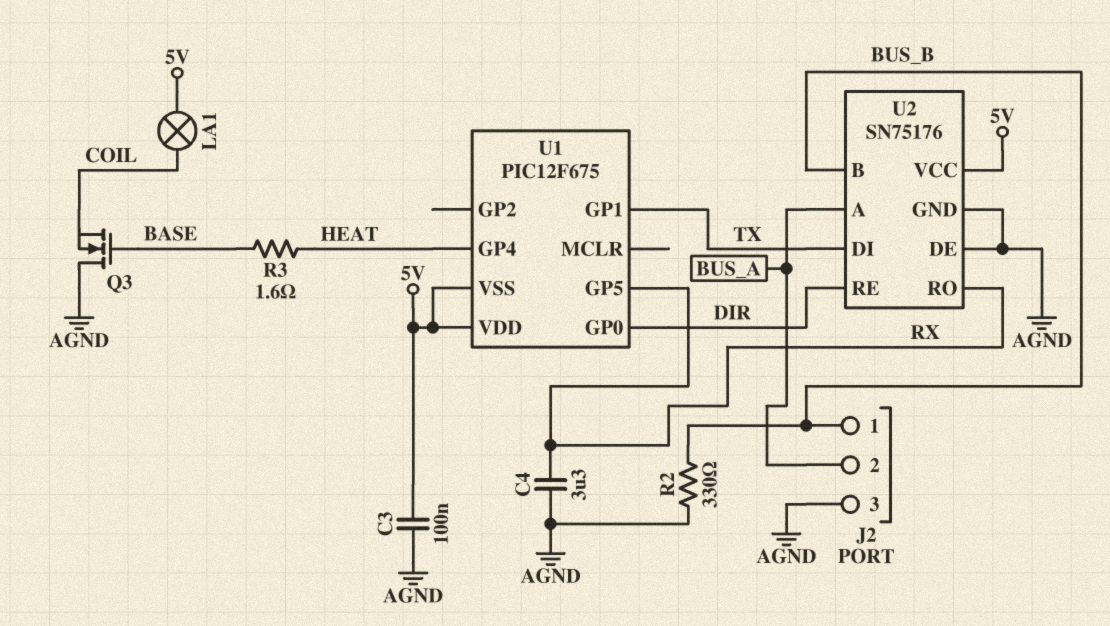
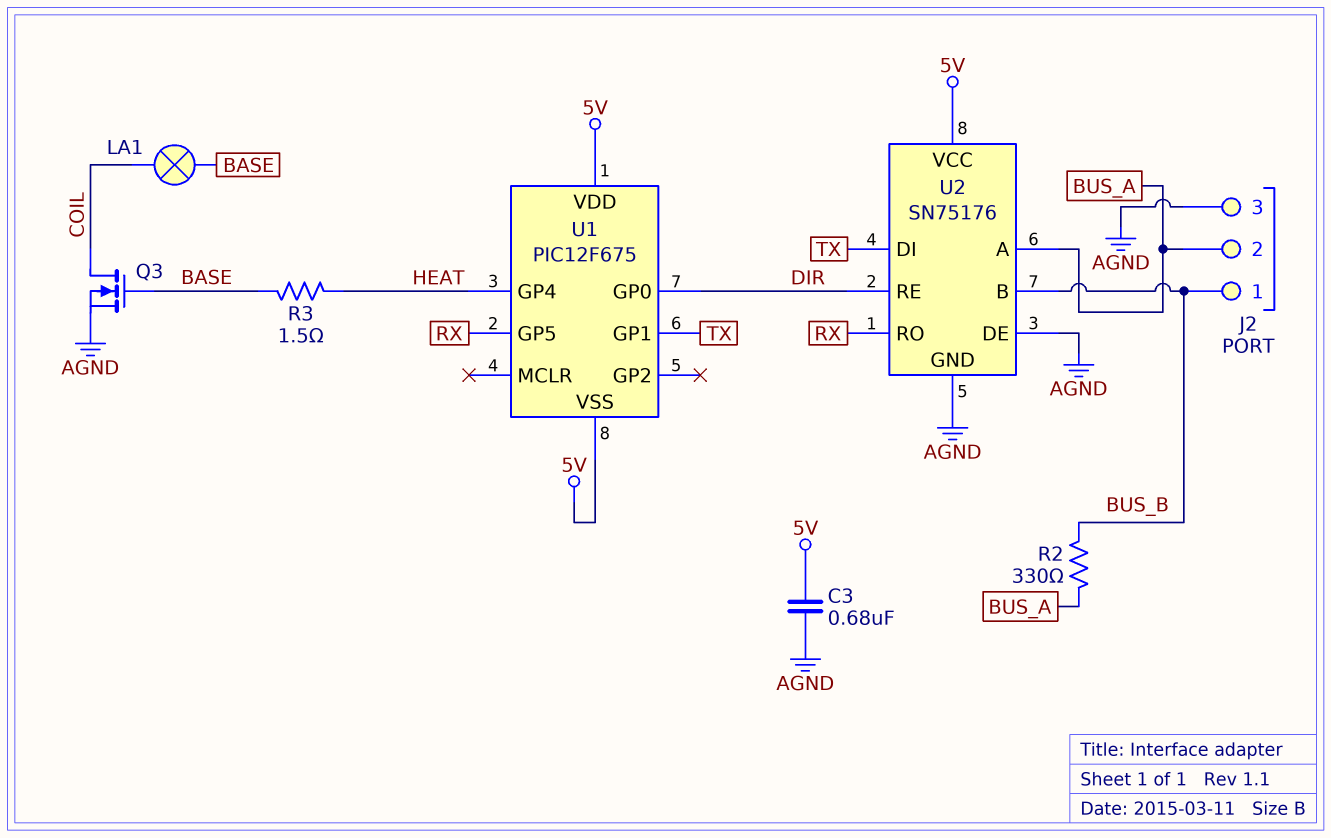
C3: 100nF (5V, AGND) -> 680nF (5V, AGND)
C4: 3.3uF (AGND, RX) -> none
LA1: lamp (5V, COIL) -> lamp (BASE, COIL)
Q3: NMOS (G BASE, D AGND, S COIL) -> NMOS (G BASE, D COIL, S AGND)
R2: 330 (AGND, BUS_B) -> 330 (BUS_A, BUS_B)
R3: 1.6 (BASE, HEAT) -> 1.5 (BASE, HEAT)

